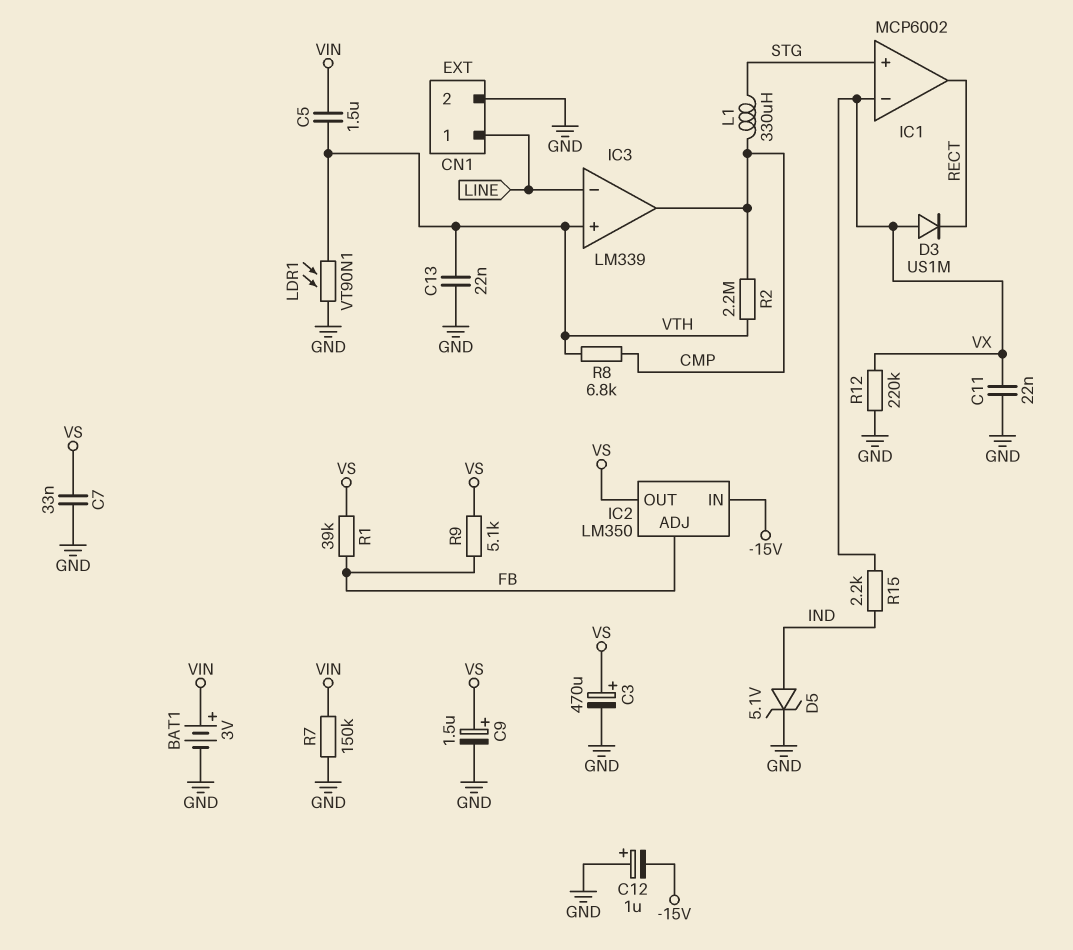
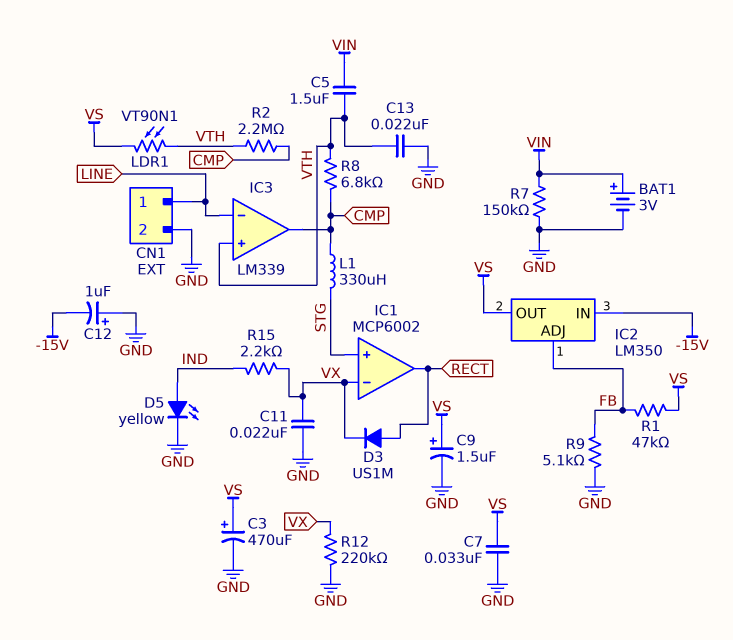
D3: diode US1M (A VX, K RECT) -> diode US1M (A RECT, K VX)
D5: zener 5.1V (A IND, K GND) -> LED yellow (A IND, K GND)
LDR1: VT90N1 (GND, VTH) -> VT90N1 (VS, VTH)
R1: 39k (FB, VS) -> 47k (FB, VS)
R9: 5.1k (FB, VS) -> 5.1k (FB, GND)

